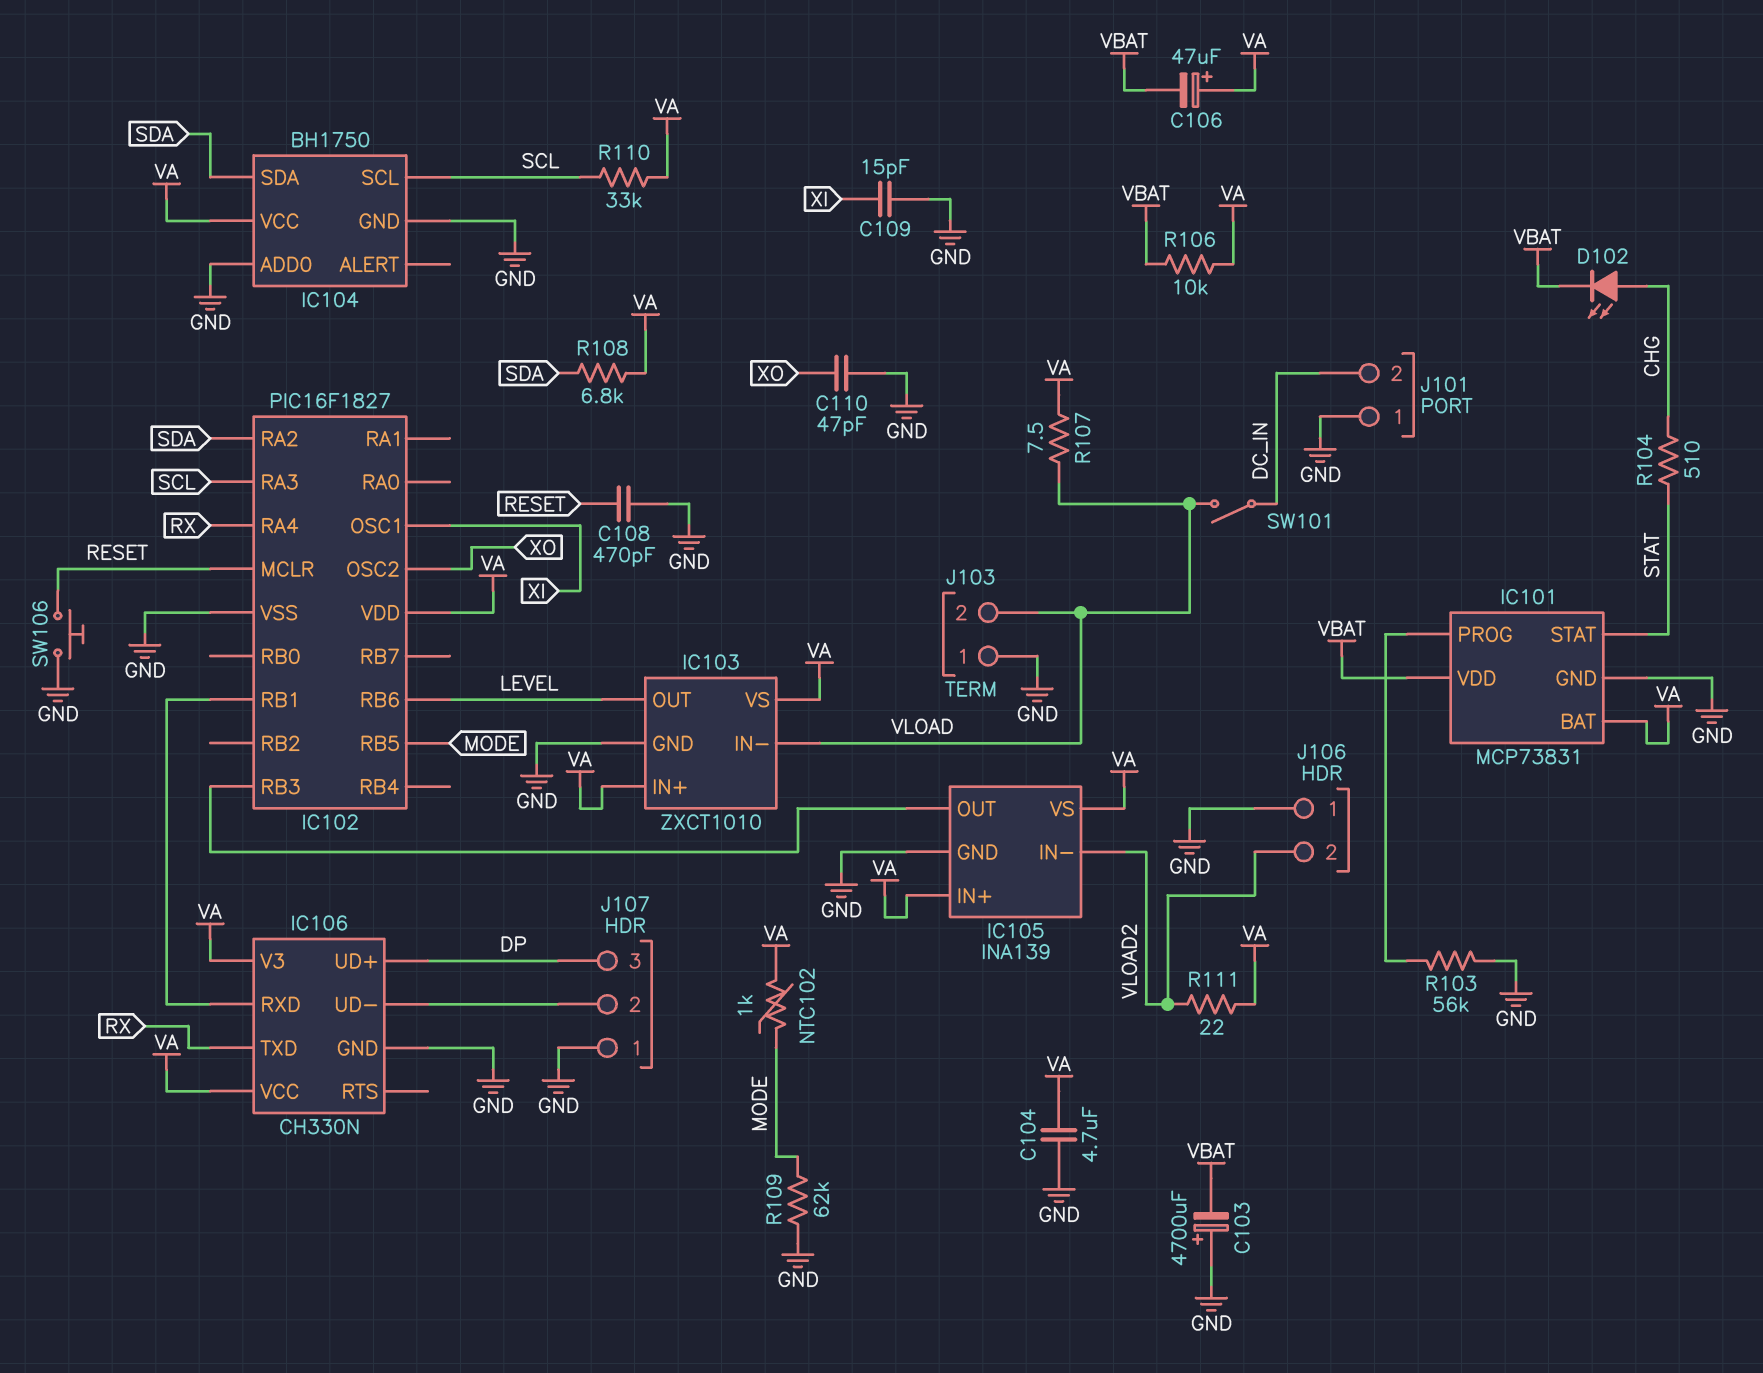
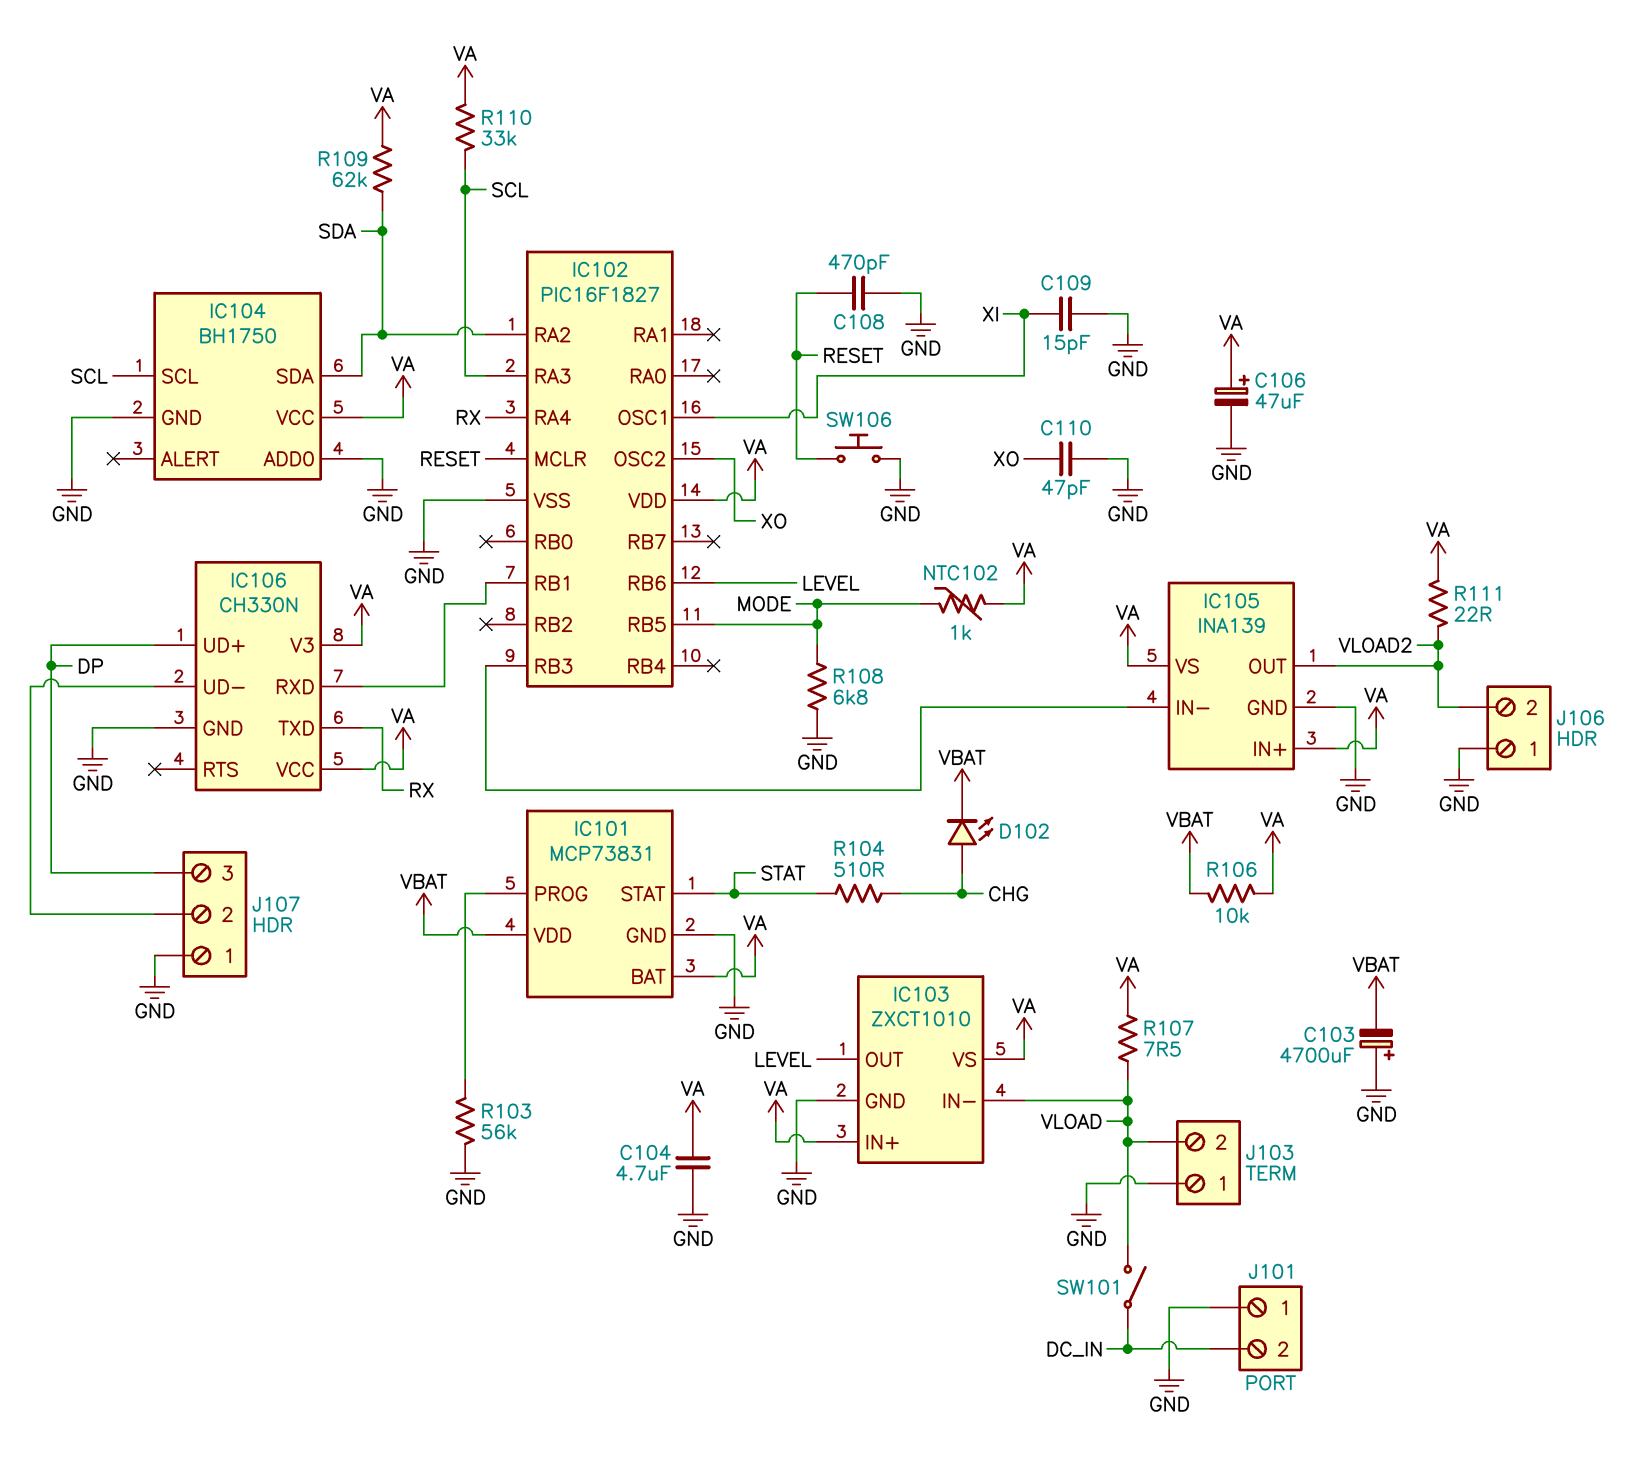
C106: 47uF (plus VA, minus VBAT) -> 47uF (plus VA, minus GND)
IC105 pin IN-: VLOAD2 -> IC102/RB3
IC105 pin OUT: IC102/RB3 -> VLOAD2
R108: 6.8k (SDA, VA) -> 6.8k (GND, MODE)
R109: 62k (GND, MODE) -> 62k (SDA, VA)

